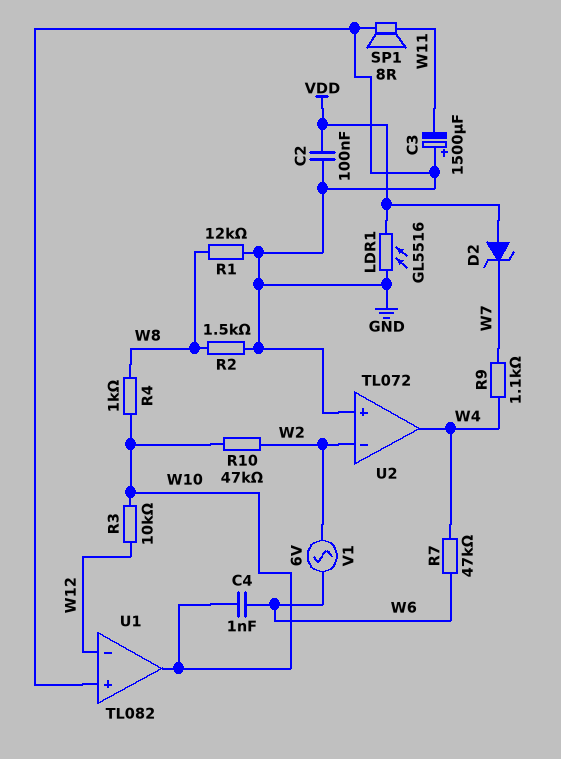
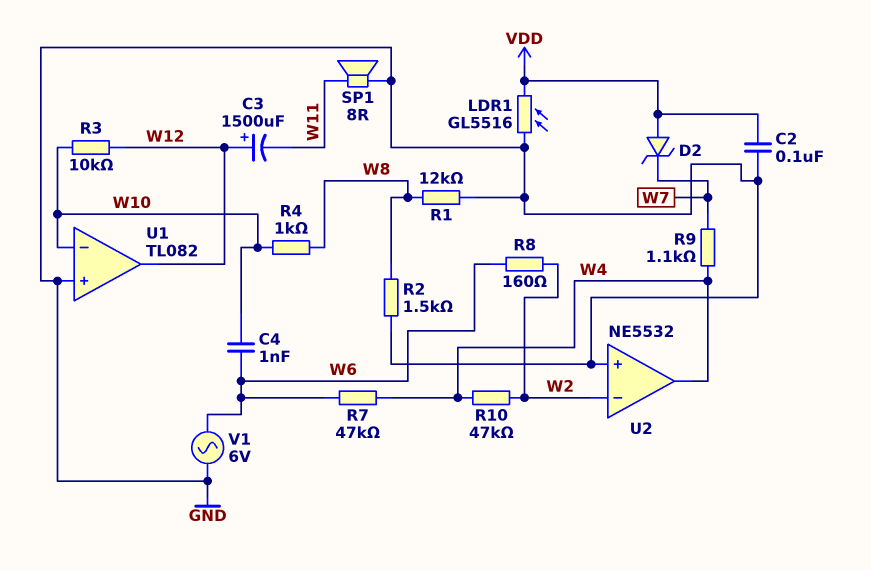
C3: 1500uF (plus GND, minus W11) -> 1500uF (plus W12, minus W11)
R8: none -> 160 (W2, W6)
R10: 47k (W2, W10) -> 47k (W2, W4)
U1 pin in-: W12 -> W10
U1 pin out: W10 -> W12
U2: TL072 -> NE5532
V1: AC 6V (W2, W6) -> AC 6V (GND, W6)

